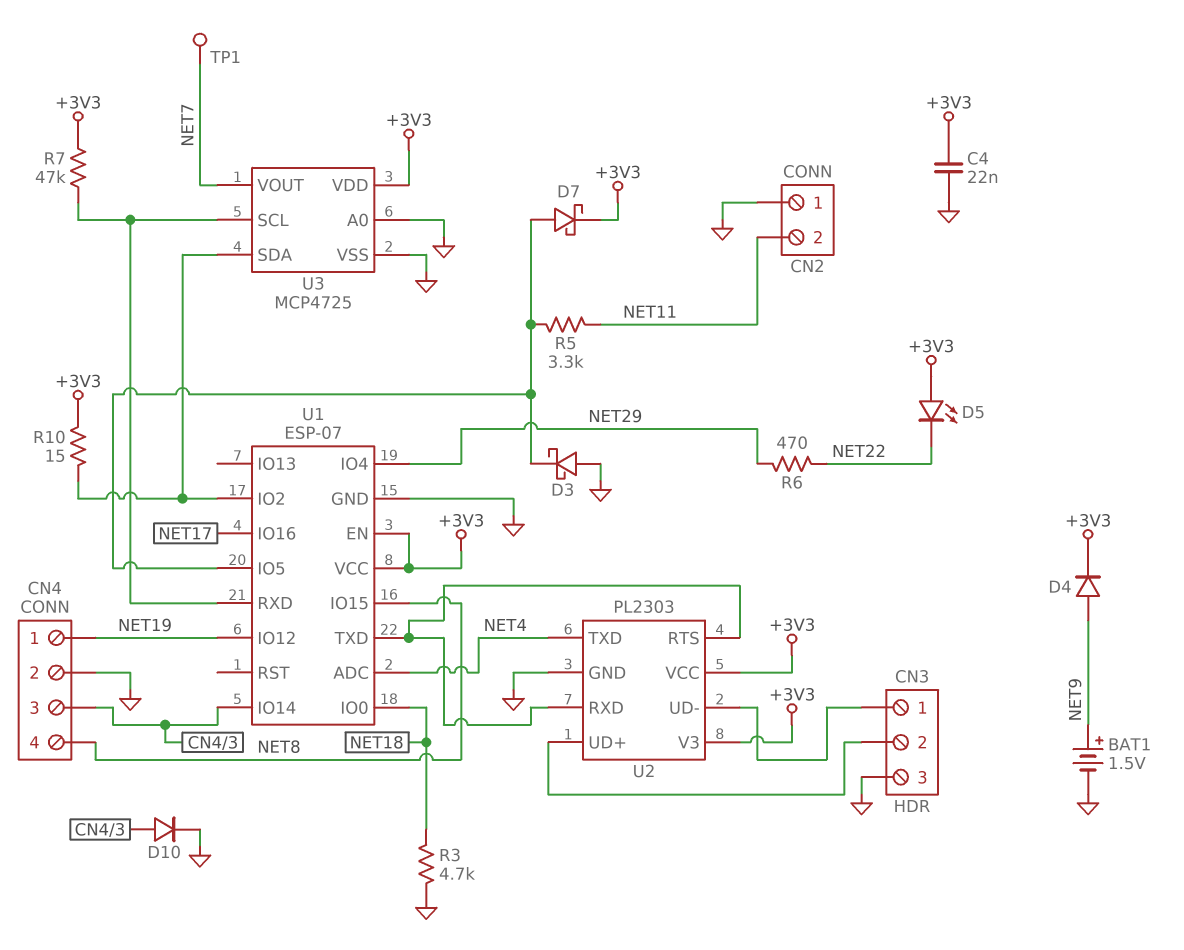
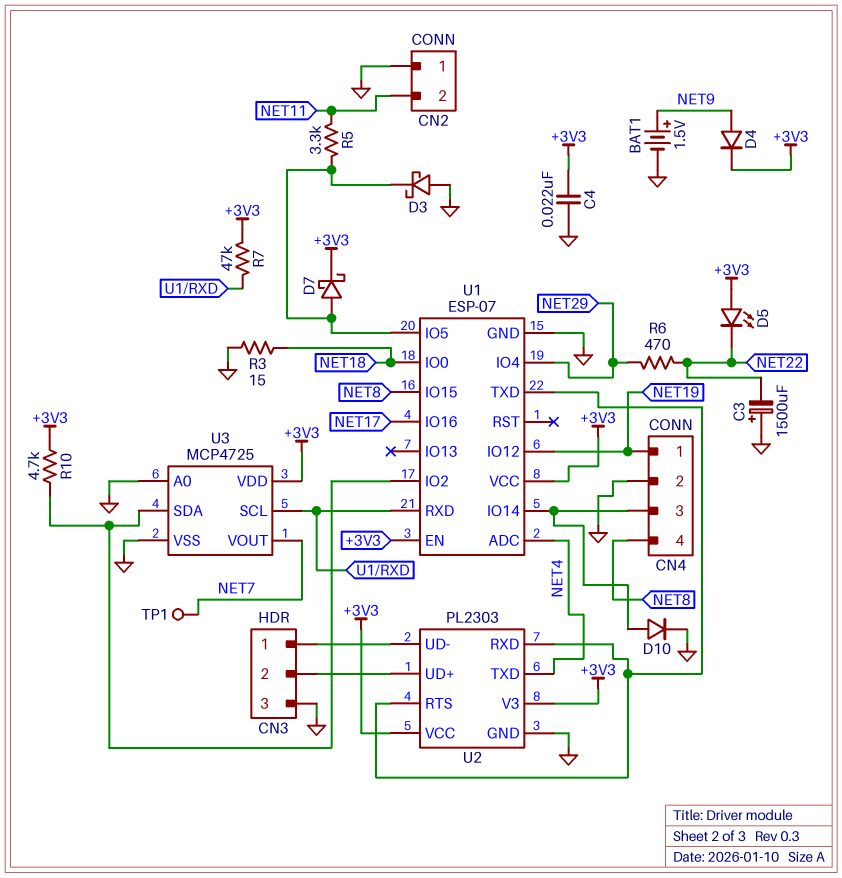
C3: none -> 1500uF (plus GND, minus NET22)
R3: 4.7k (GND, NET18) -> 15 (GND, NET18)
R10: 15 (+3V3, U1/IO2) -> 4.7k (+3V3, U1/IO2)

